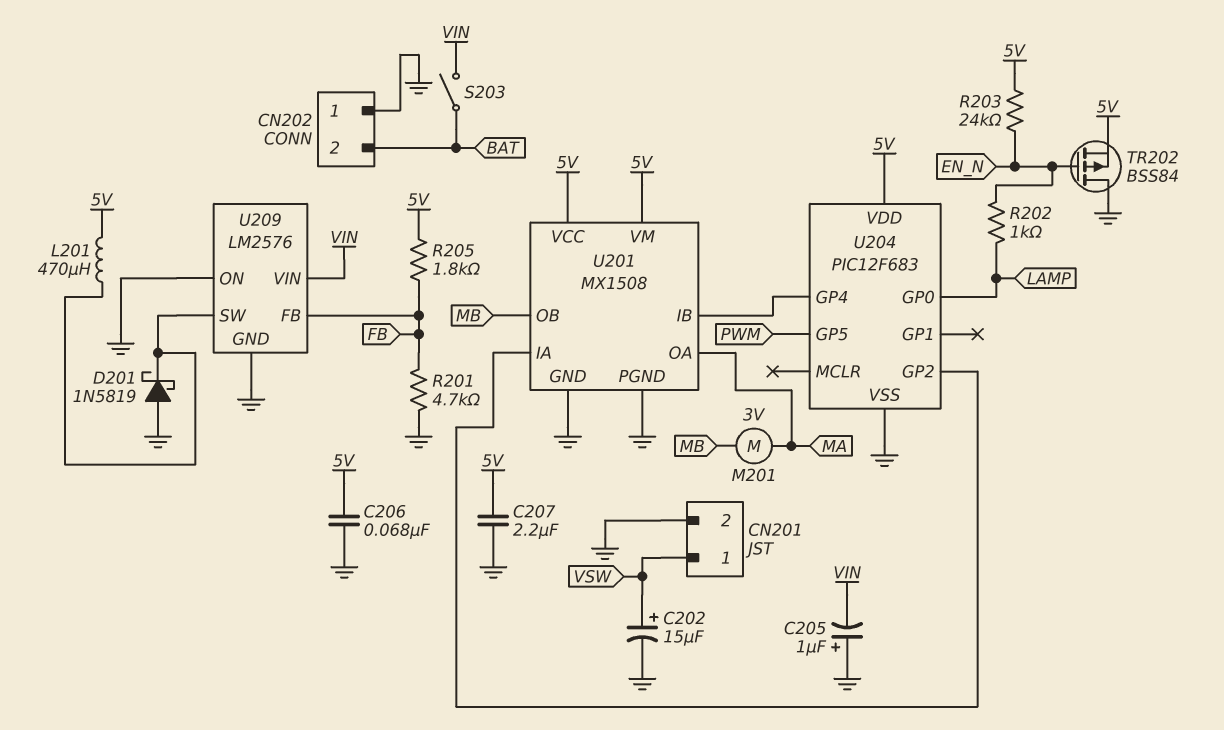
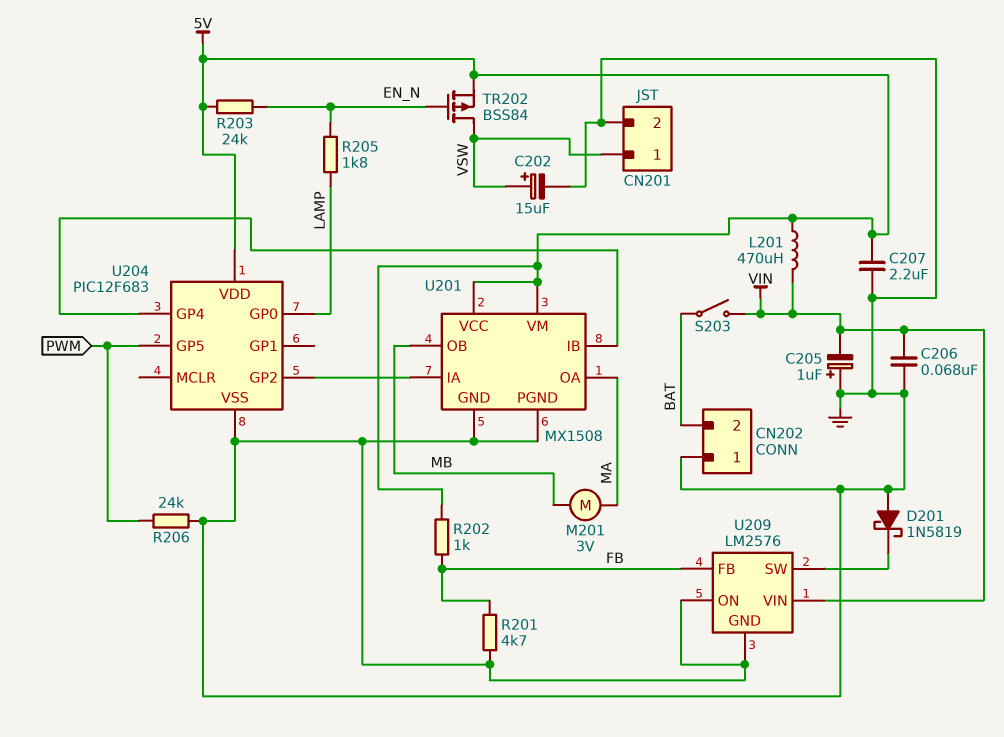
C206: 68nF (5V, GND) -> 68nF (GND, VIN)
L201: 470uH (5V, U209/SW) -> 470uH (5V, VIN)
R202: 1k (EN_N, LAMP) -> 1k (5V, FB)
R205: 1.8k (5V, FB) -> 1.8k (EN_N, LAMP)
R206: none -> 24k (GND, PWM)
TR202: PMOS BSS84 (G EN_N, D GND, S 5V) -> PMOS BSS84 (G EN_N, D VSW, S 5V)

